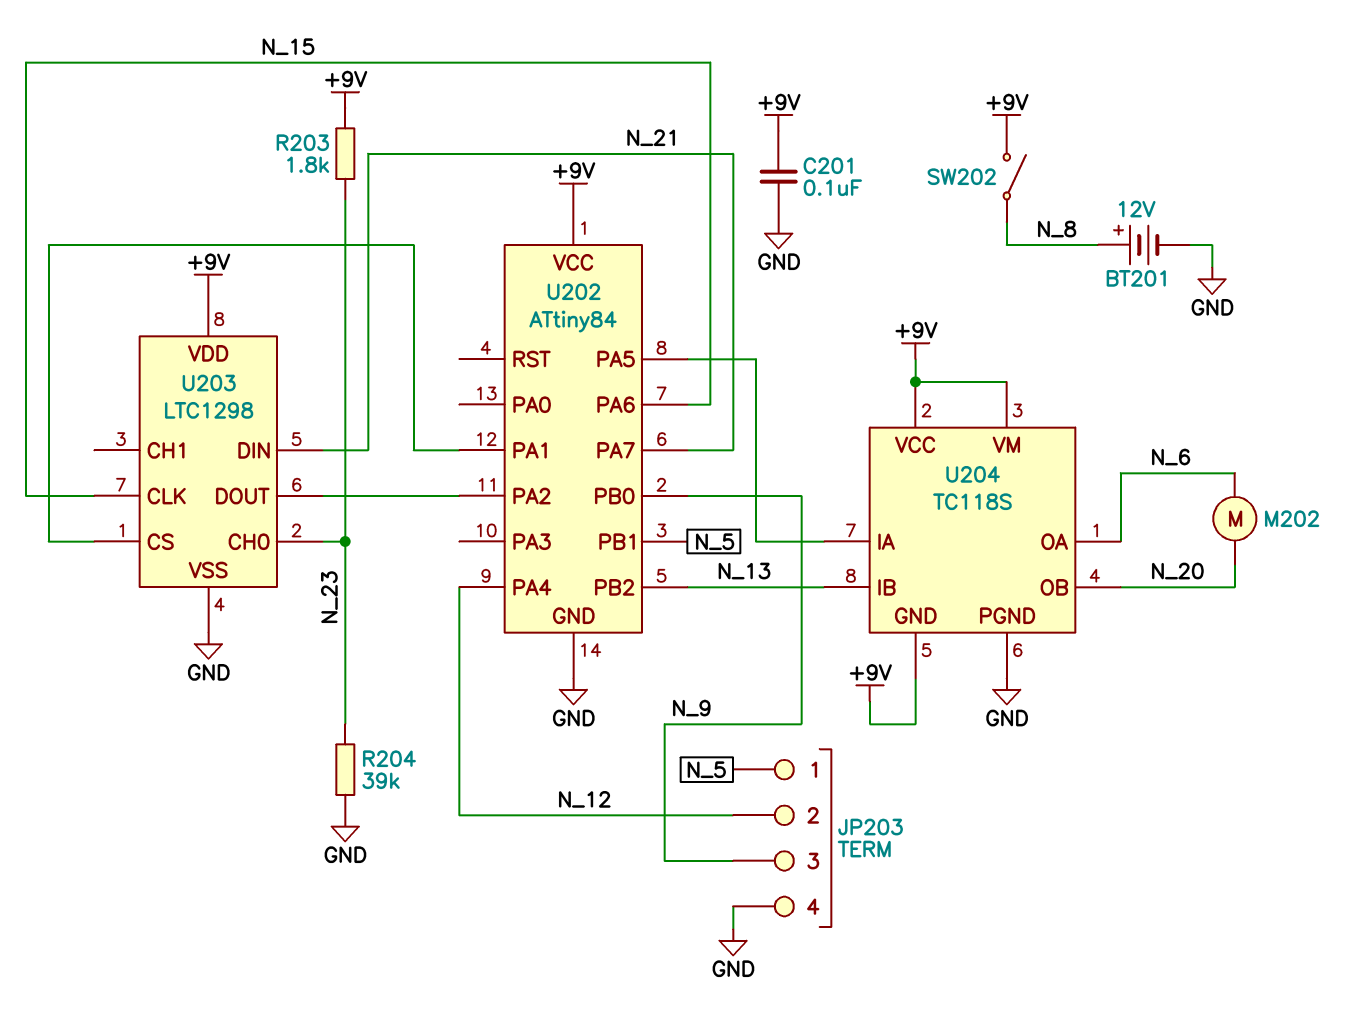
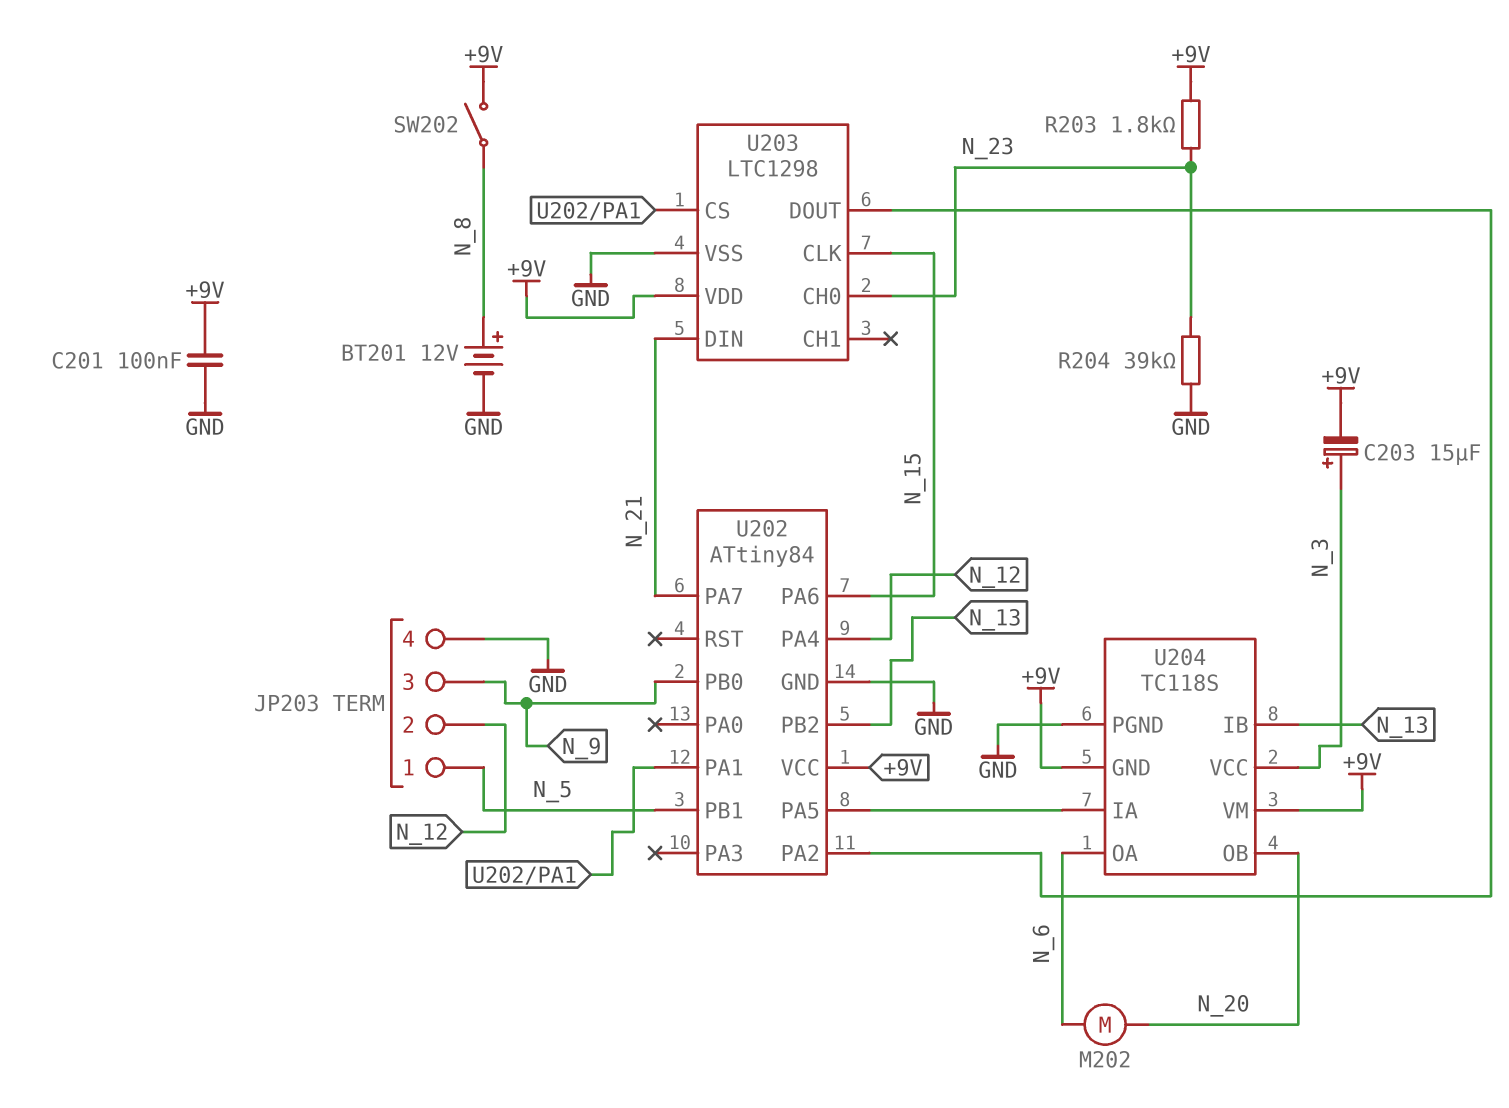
C203: none -> 15uF (plus N_3, minus +9V)
U204 pin VCC: +9V -> N_3

